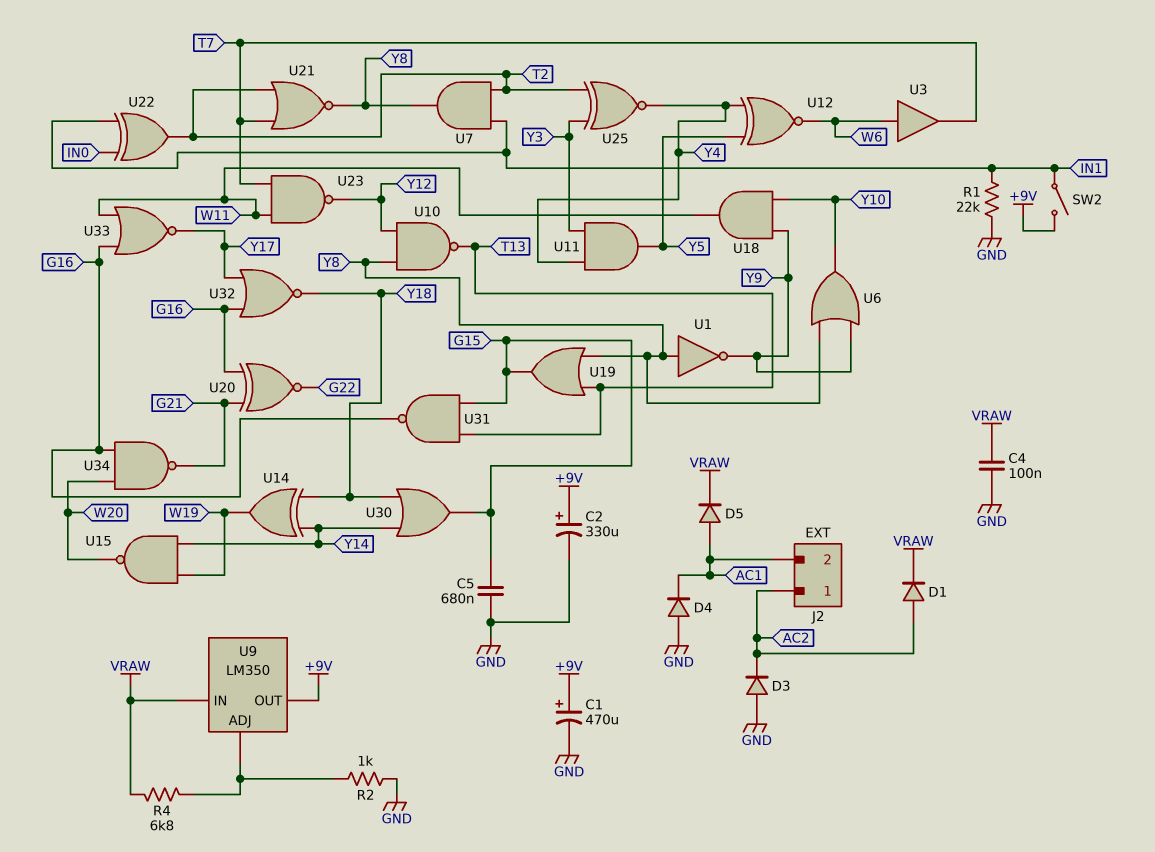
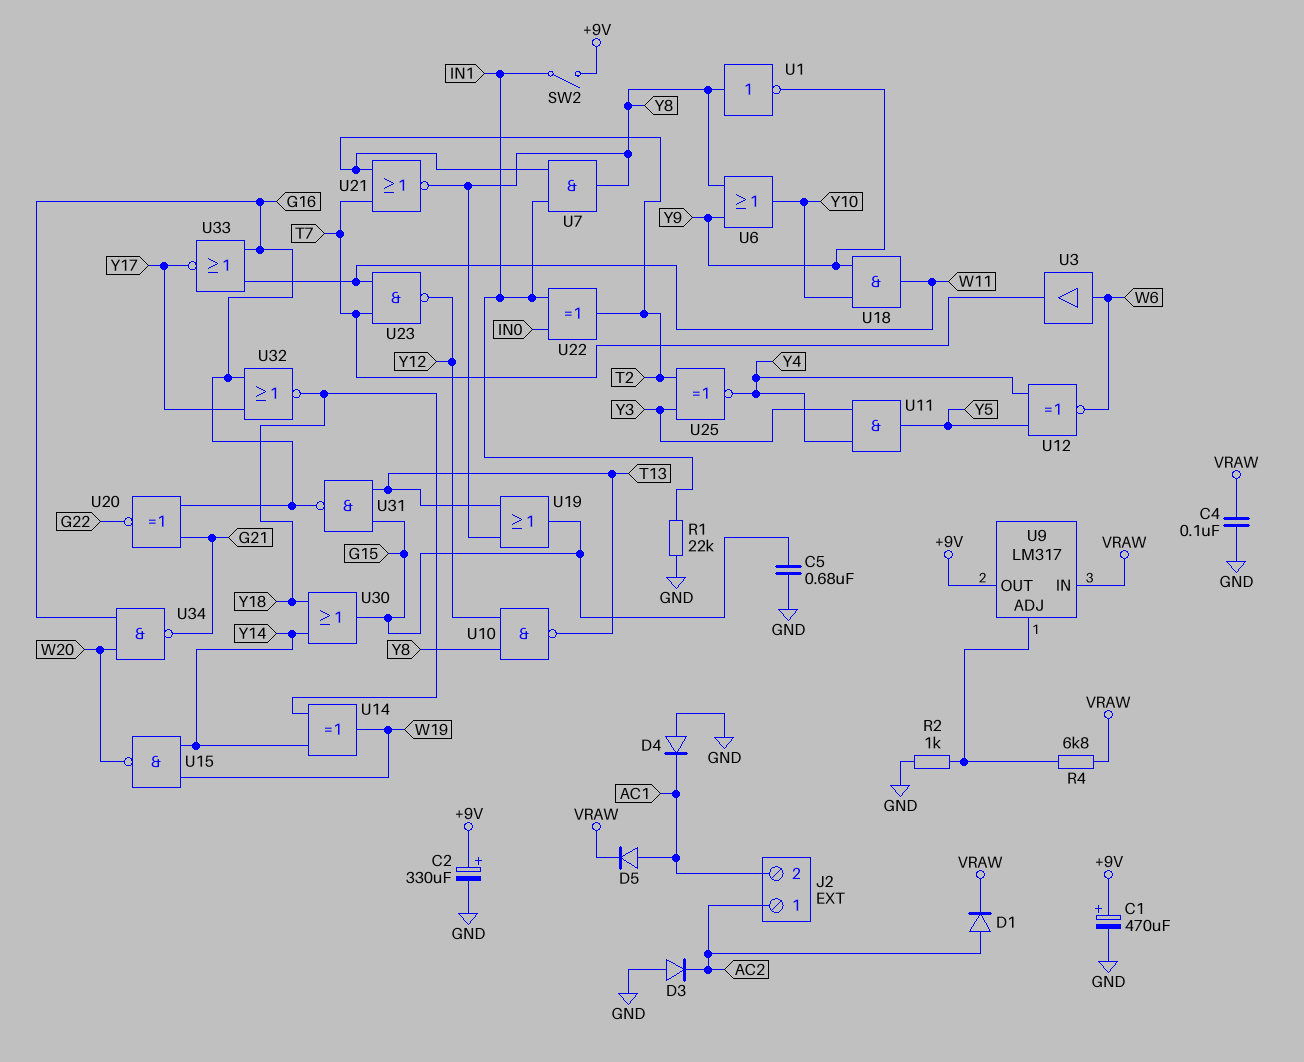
U9: LM350 -> LM317

